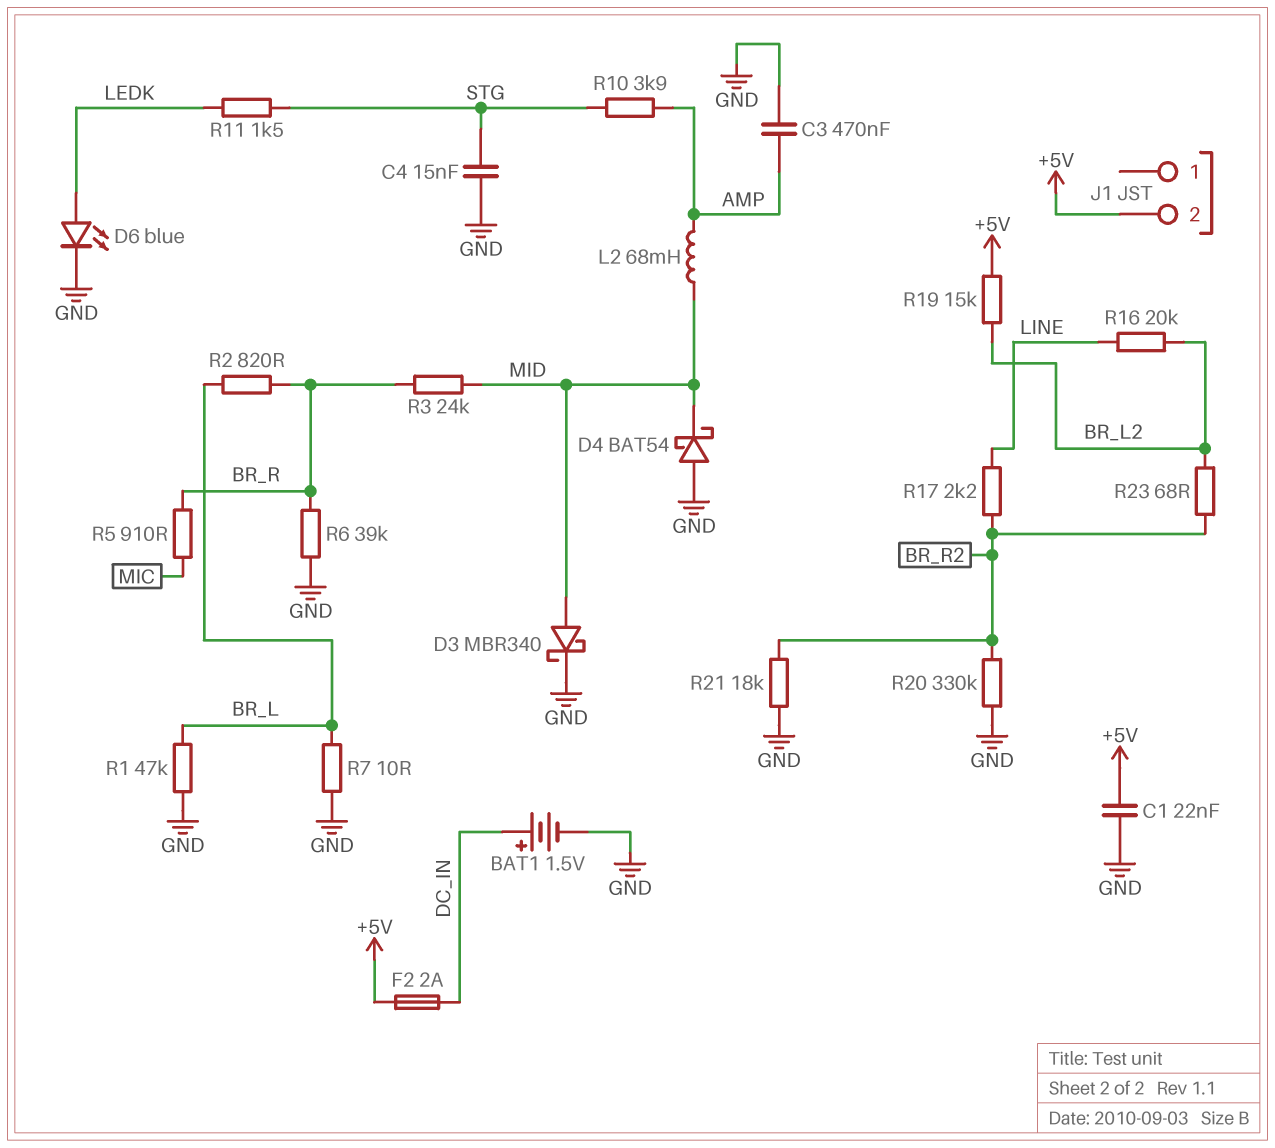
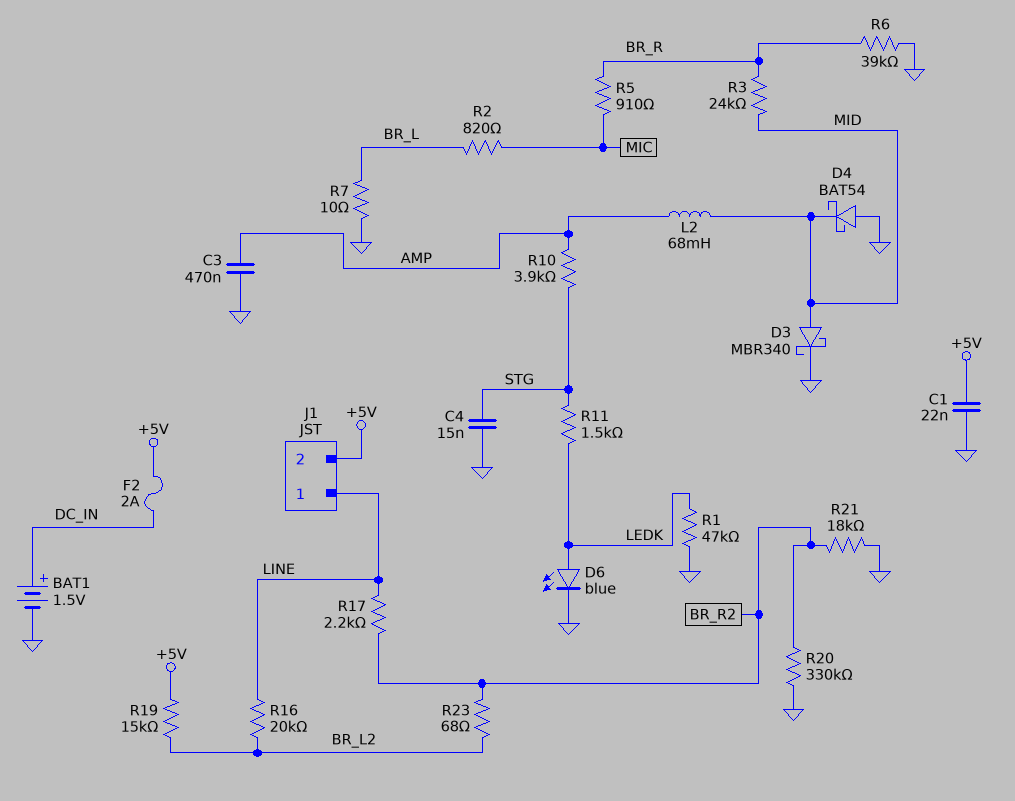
J1 pin 1: none -> LINE
R1: 47k (BR_L, GND) -> 47k (GND, LEDK)
R2: 820 (BR_L, BR_R) -> 820 (BR_L, MIC)

